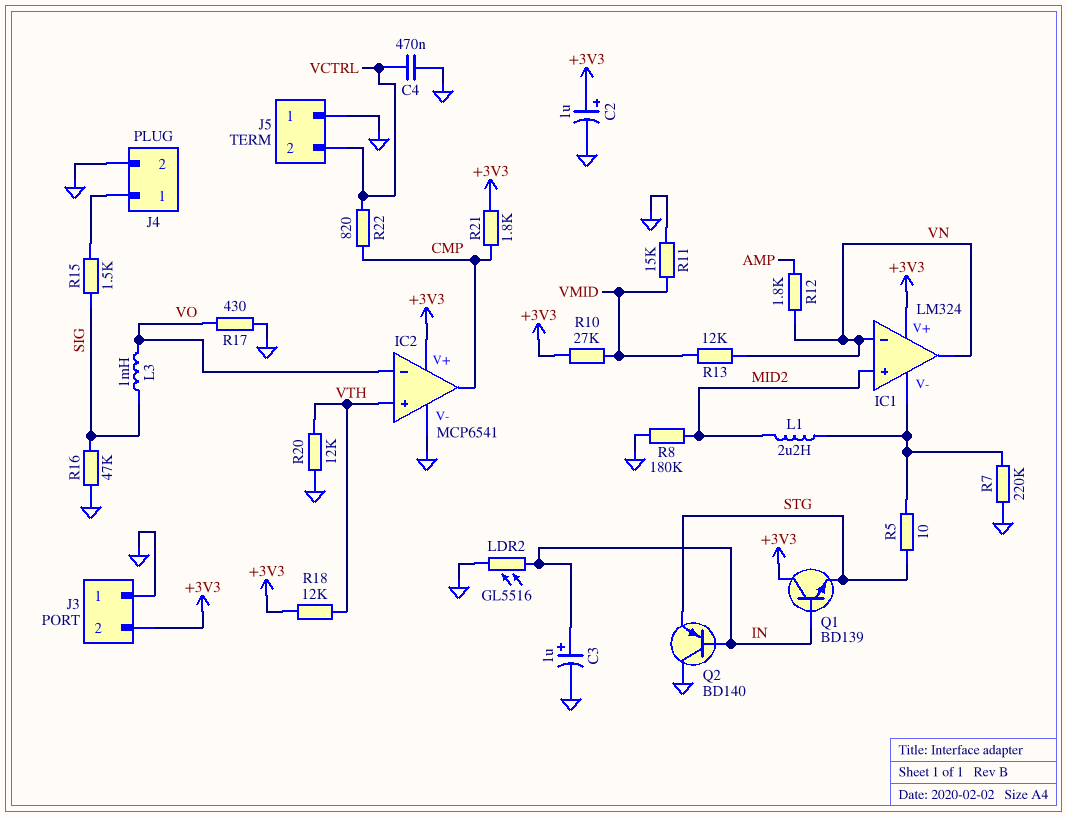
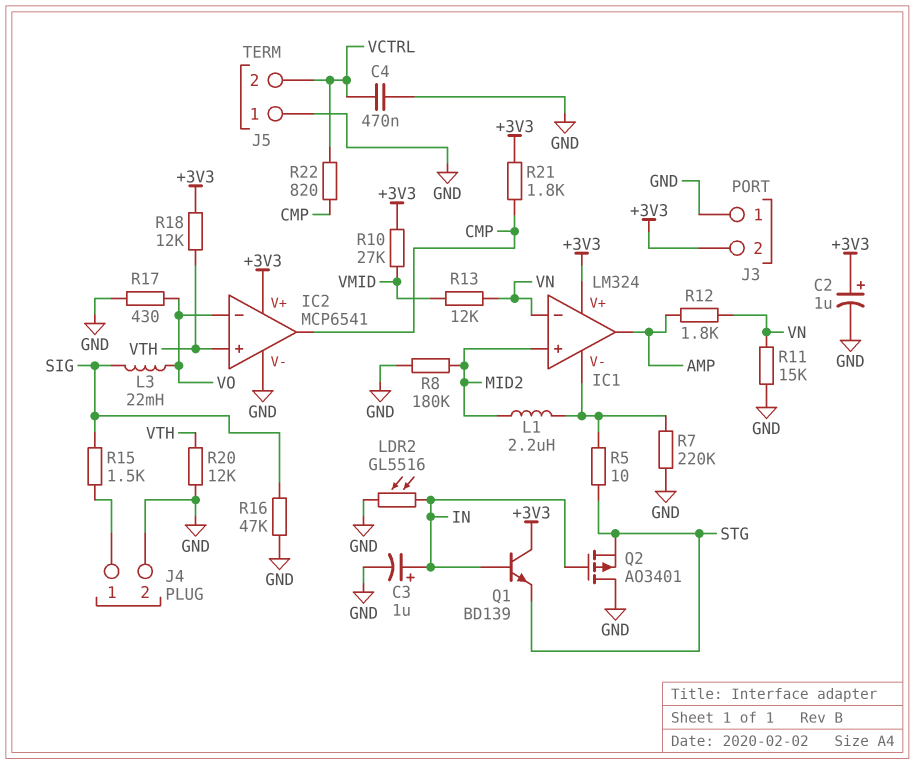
IC1 pin out: VN -> AMP
L3: 1mH (SIG, VO) -> 22mH (SIG, VO)
Q2: PNP BD140 (B IN, C GND, E STG) -> PMOS AO3401 (G IN, D GND, S STG)
R11: 15k (GND, VMID) -> 15k (GND, VN)

